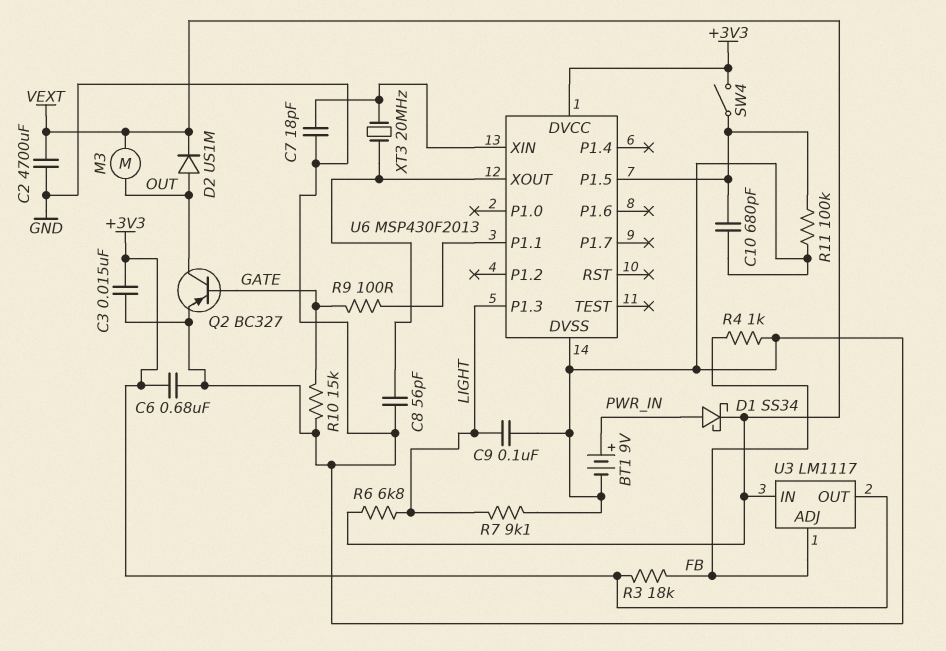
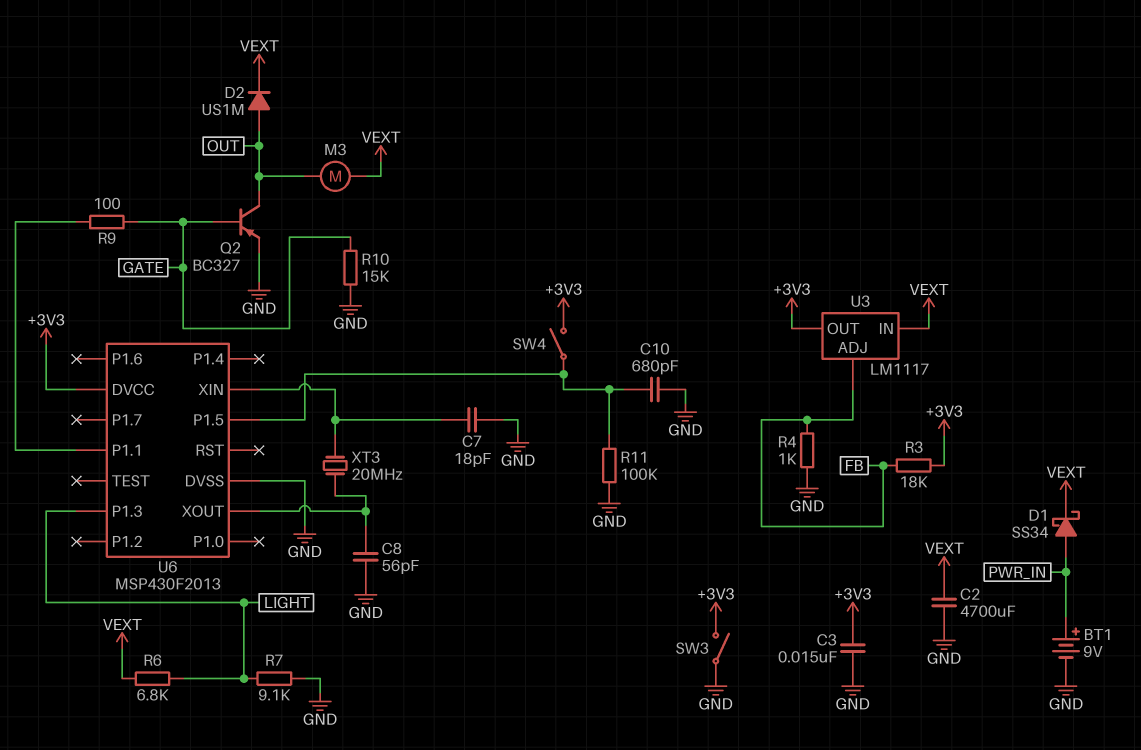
C6: 680nF (+3V3, GND) -> none
C9: 100nF (GND, LIGHT) -> none
SW3: none -> switch (+3V3, GND)

